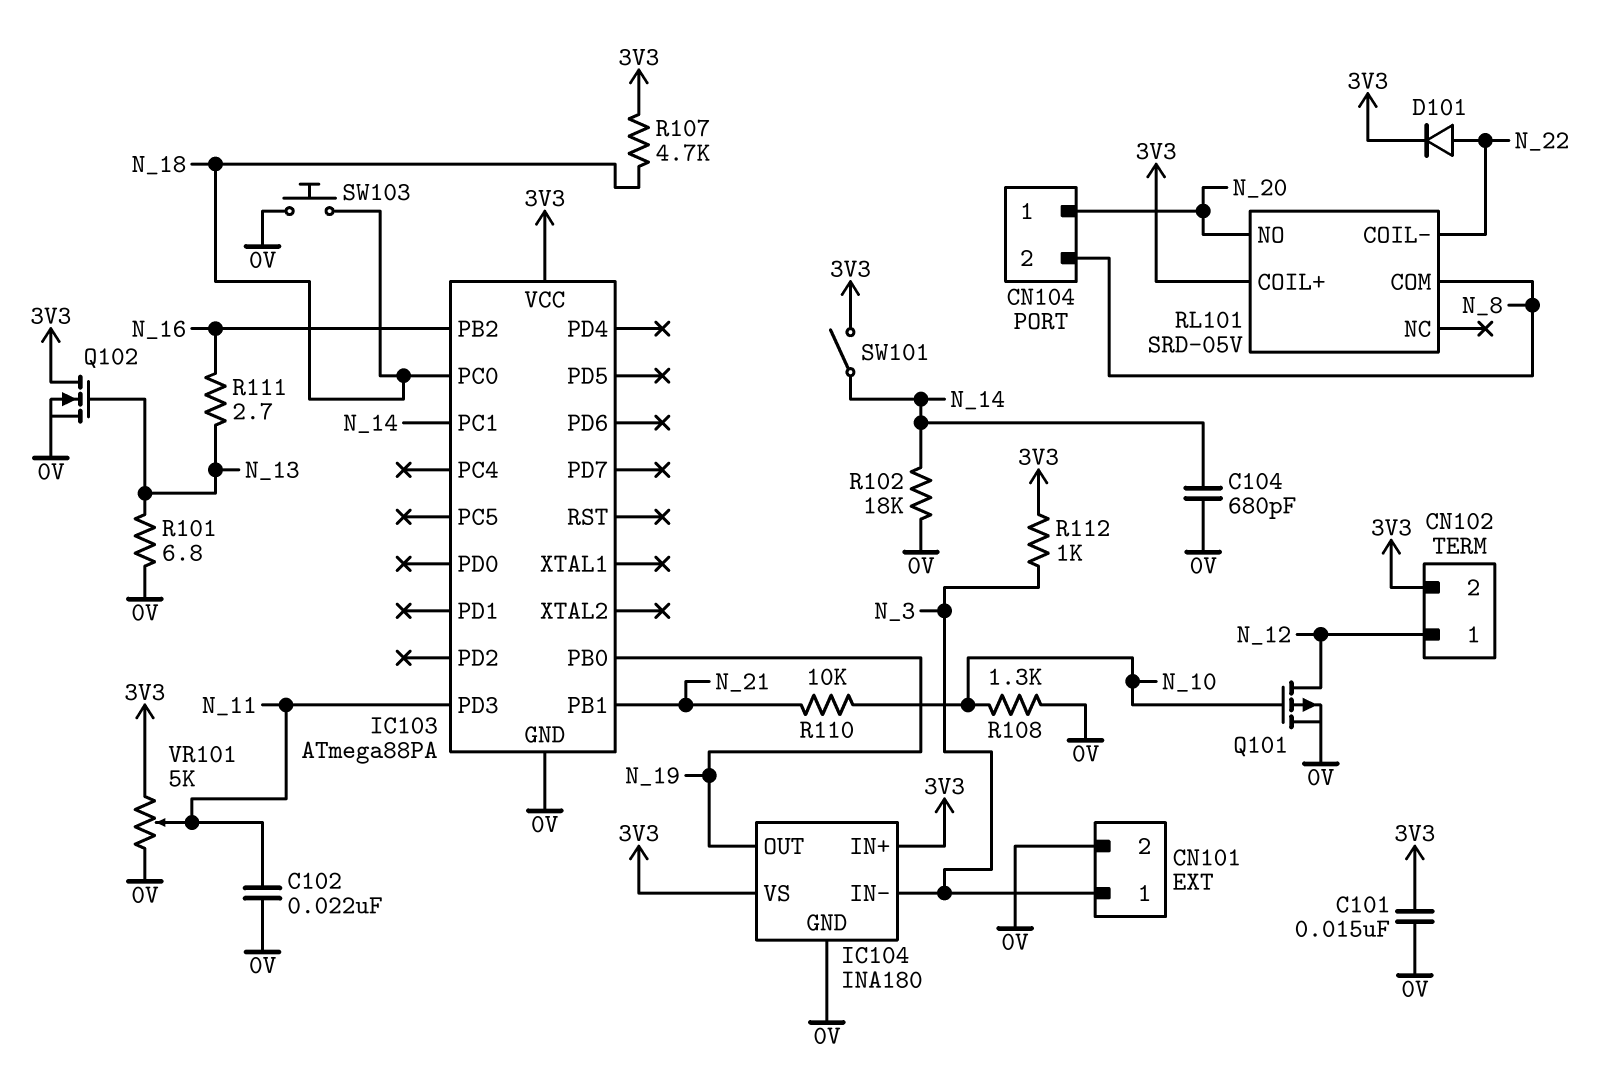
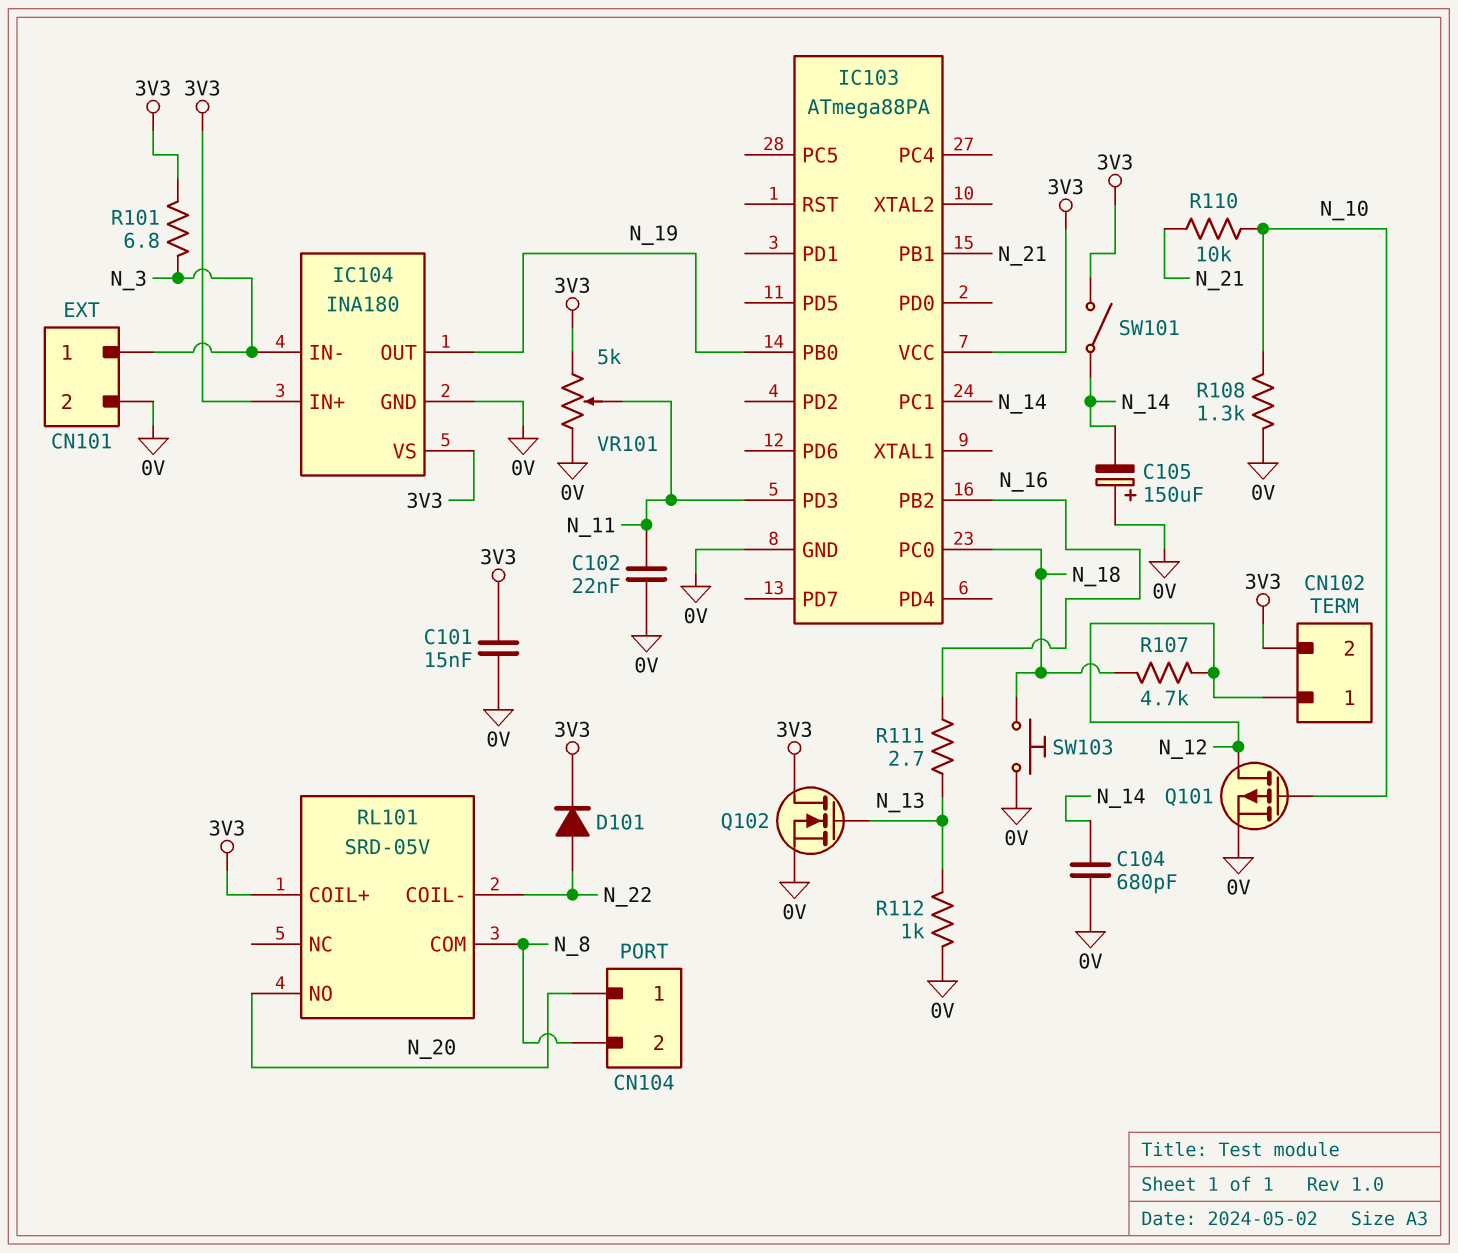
C105: none -> 150uF (plus 0V, minus N_14)
R101: 6.8 (0V, N_13) -> 6.8 (3V3, N_3)
R102: 18k (0V, N_14) -> none
R107: 4.7k (3V3, N_18) -> 4.7k (N_12, N_18)
R112: 1k (3V3, N_3) -> 1k (0V, N_13)

